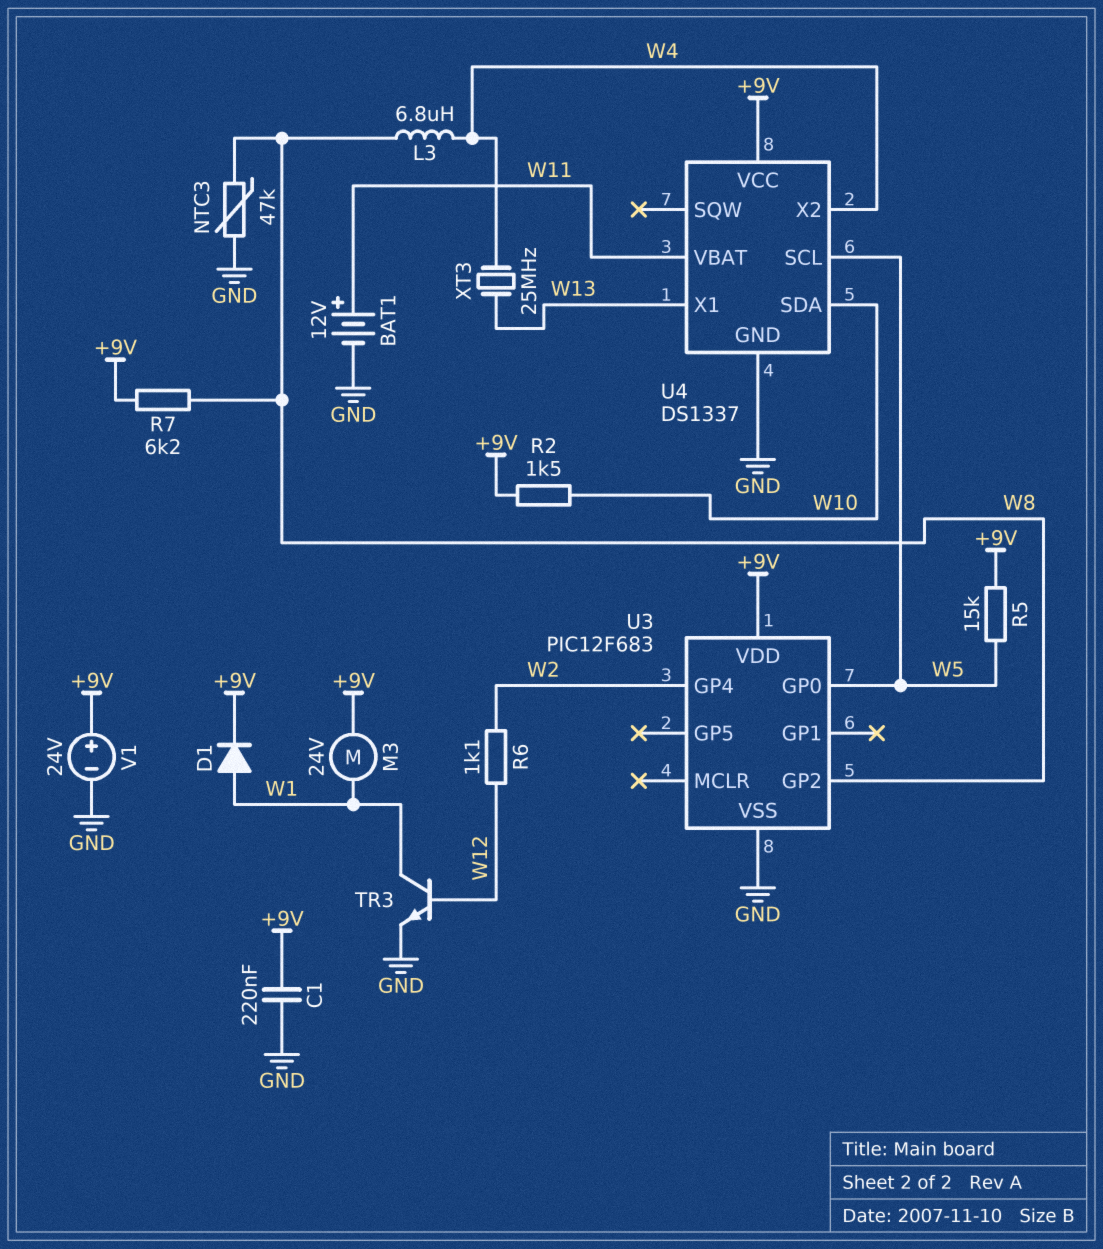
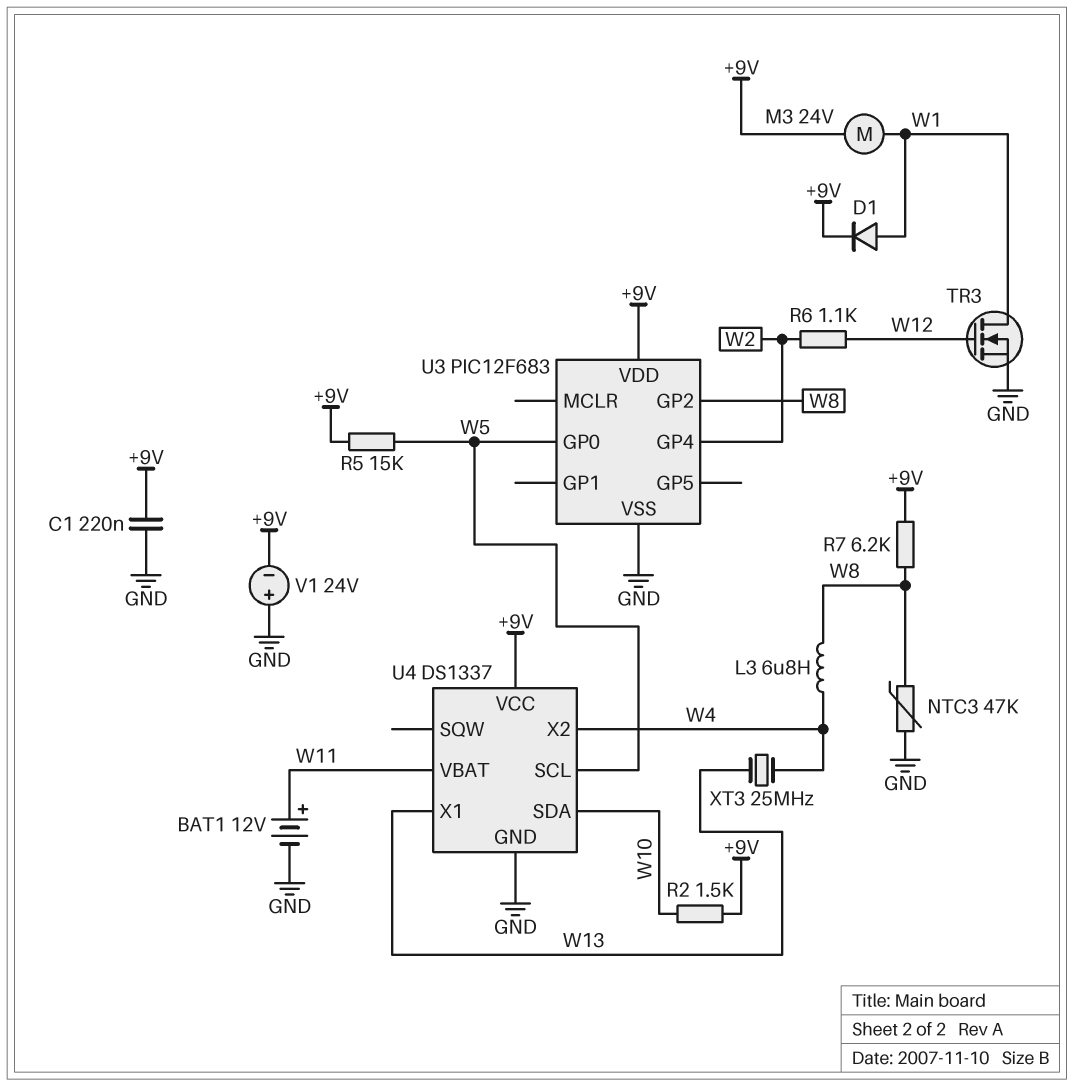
TR3: NPN (B W12, C W1, E GND) -> NMOS (G W12, D W1, S GND)
V1: 24V (plus +9V, minus GND) -> 24V (plus GND, minus +9V)

